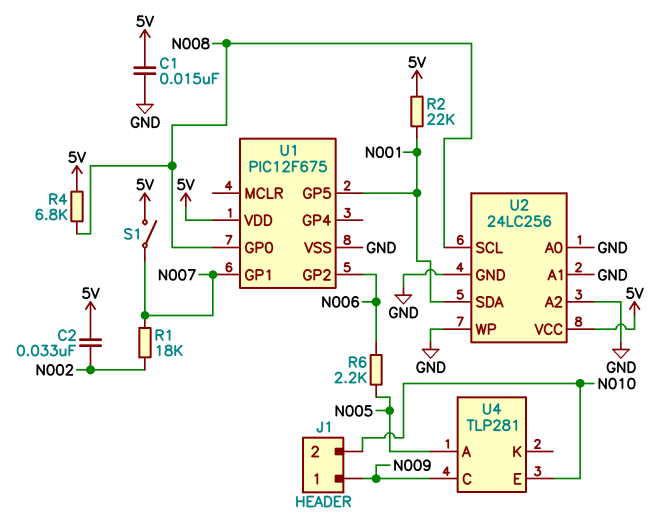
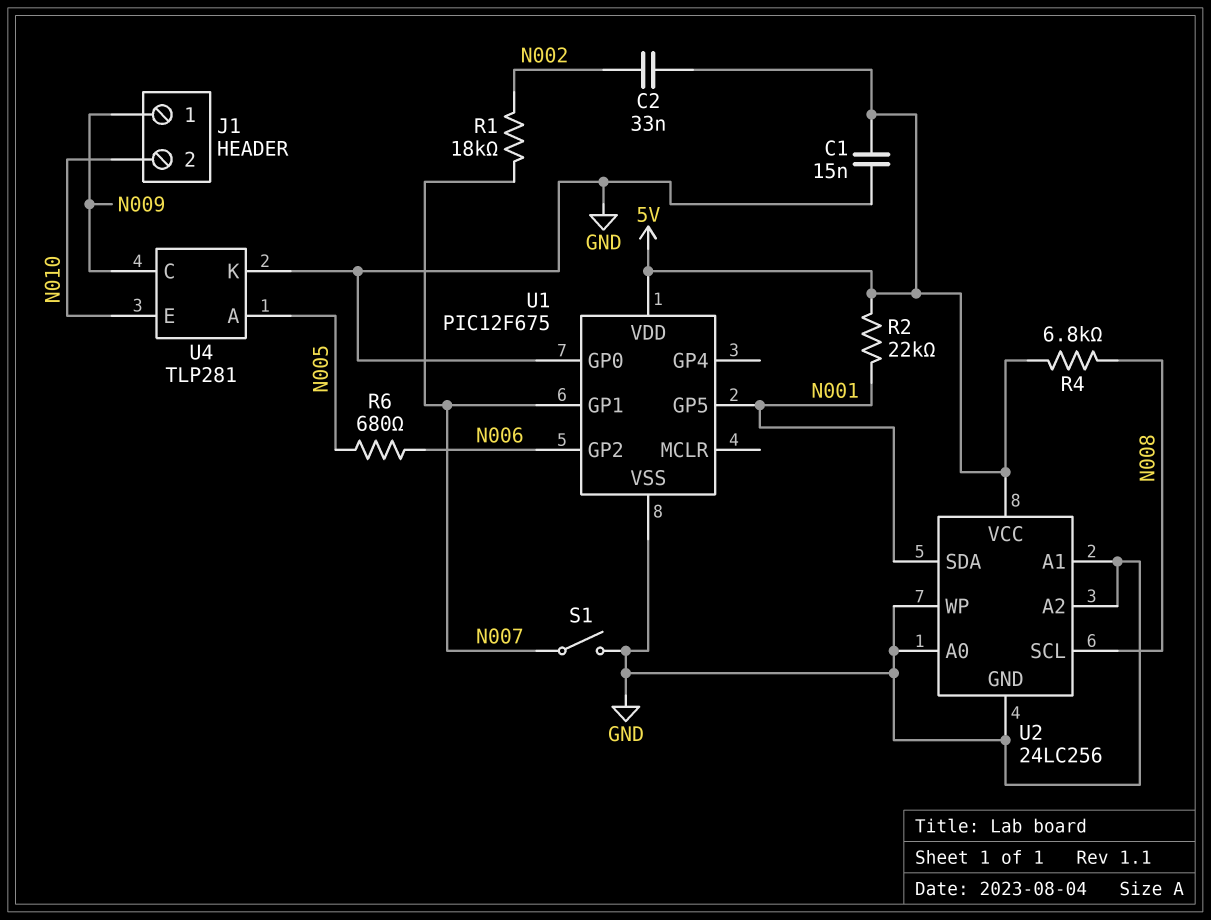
R6: 2.2k (N005, N006) -> 680 (N005, N006)
S1: switch (5V, N007) -> switch (GND, N007)
U1 pin GP0: N008 -> GND
U4 pin K: none -> GND

